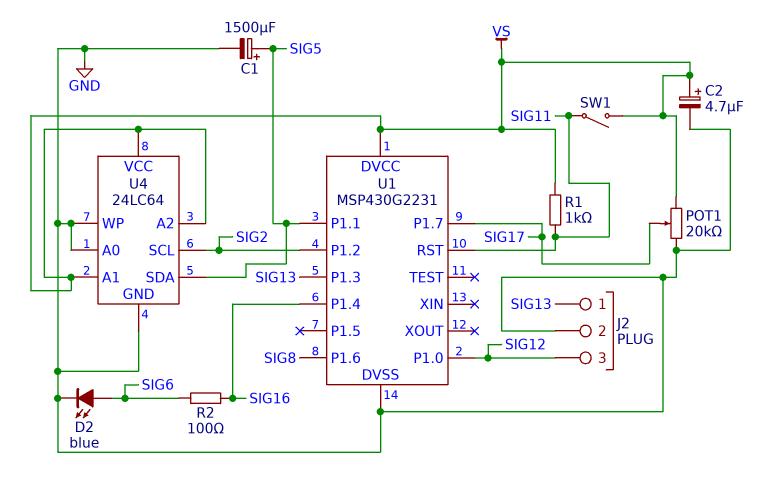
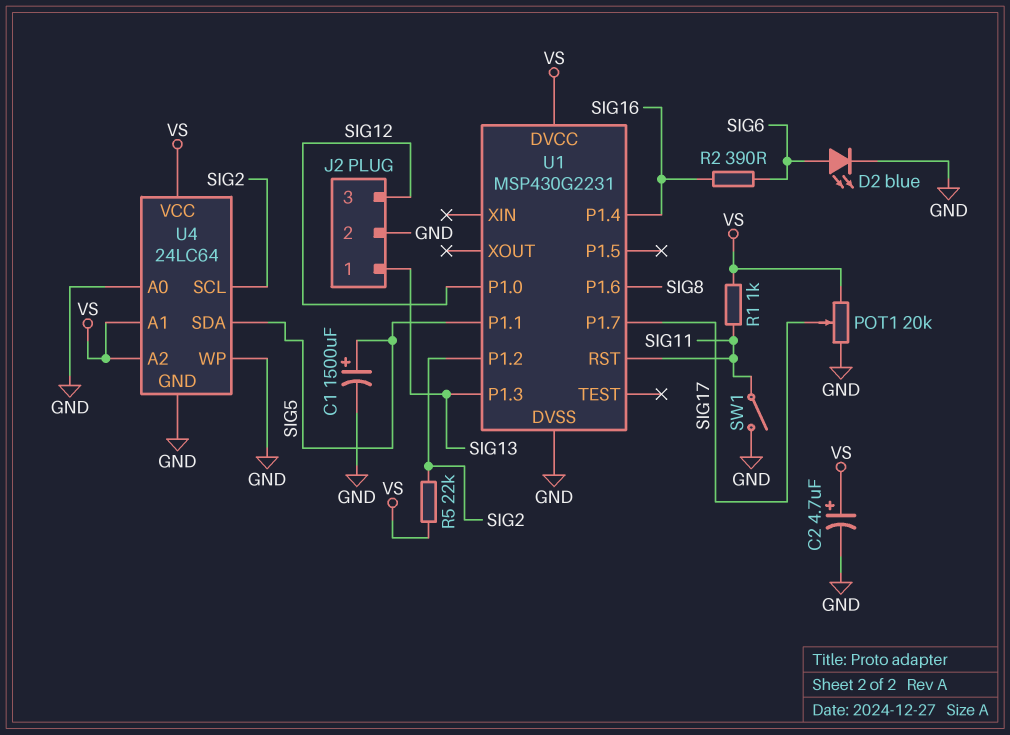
R2: 100 (SIG6, SIG16) -> 390 (SIG6, SIG16)
R5: none -> 22k (SIG2, VS)
SW1: switch (SIG11, VS) -> switch (GND, SIG11)

